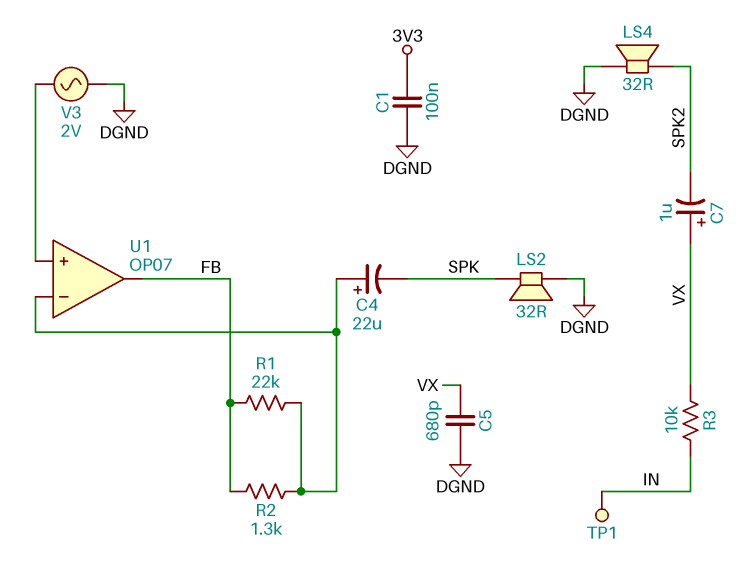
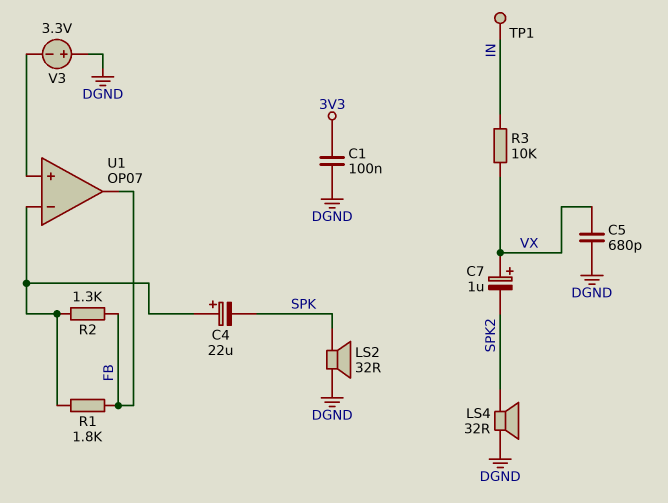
R1: 22k (FB, U1/in-) -> 1.8k (FB, U1/in-)
V3: AC 2V (DGND, U1/in+) -> 3.3V (plus DGND, minus U1/in+)

